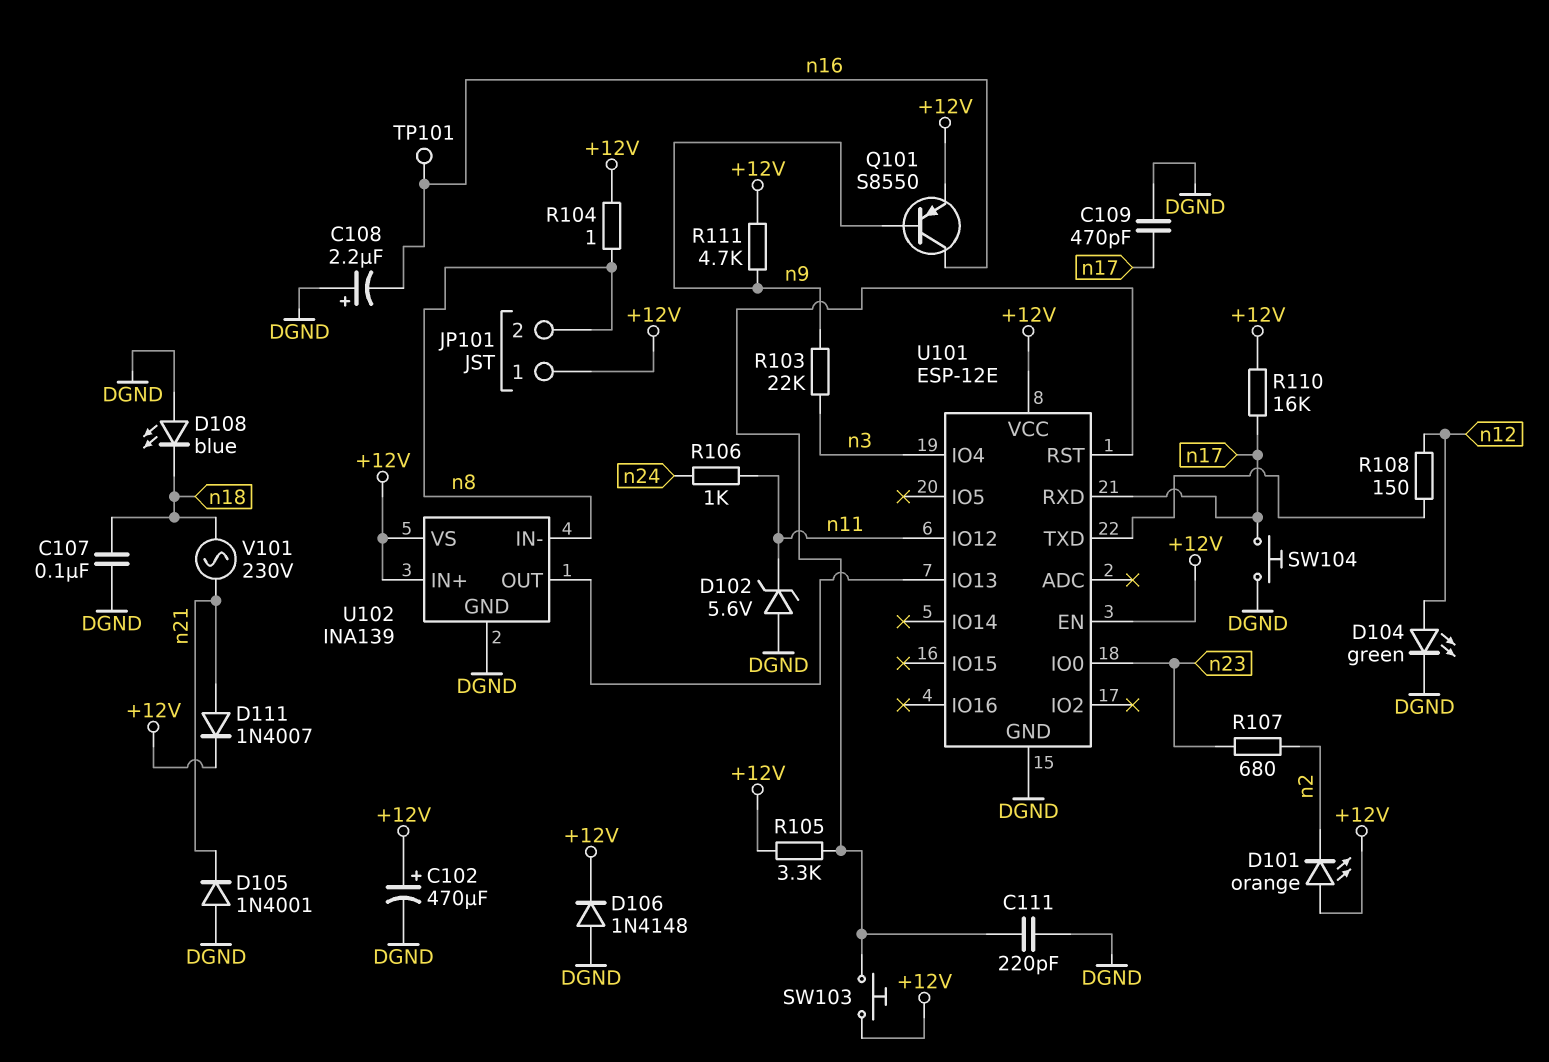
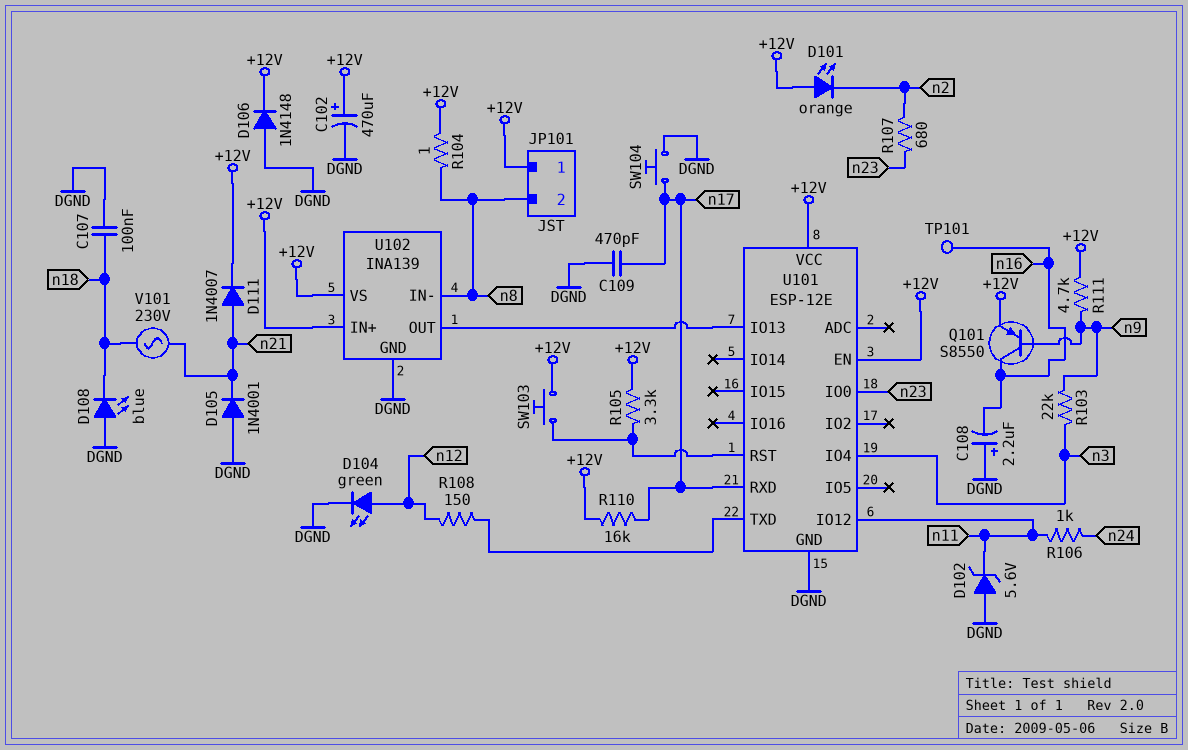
C111: 220pF (DGND, U101/RST) -> none

